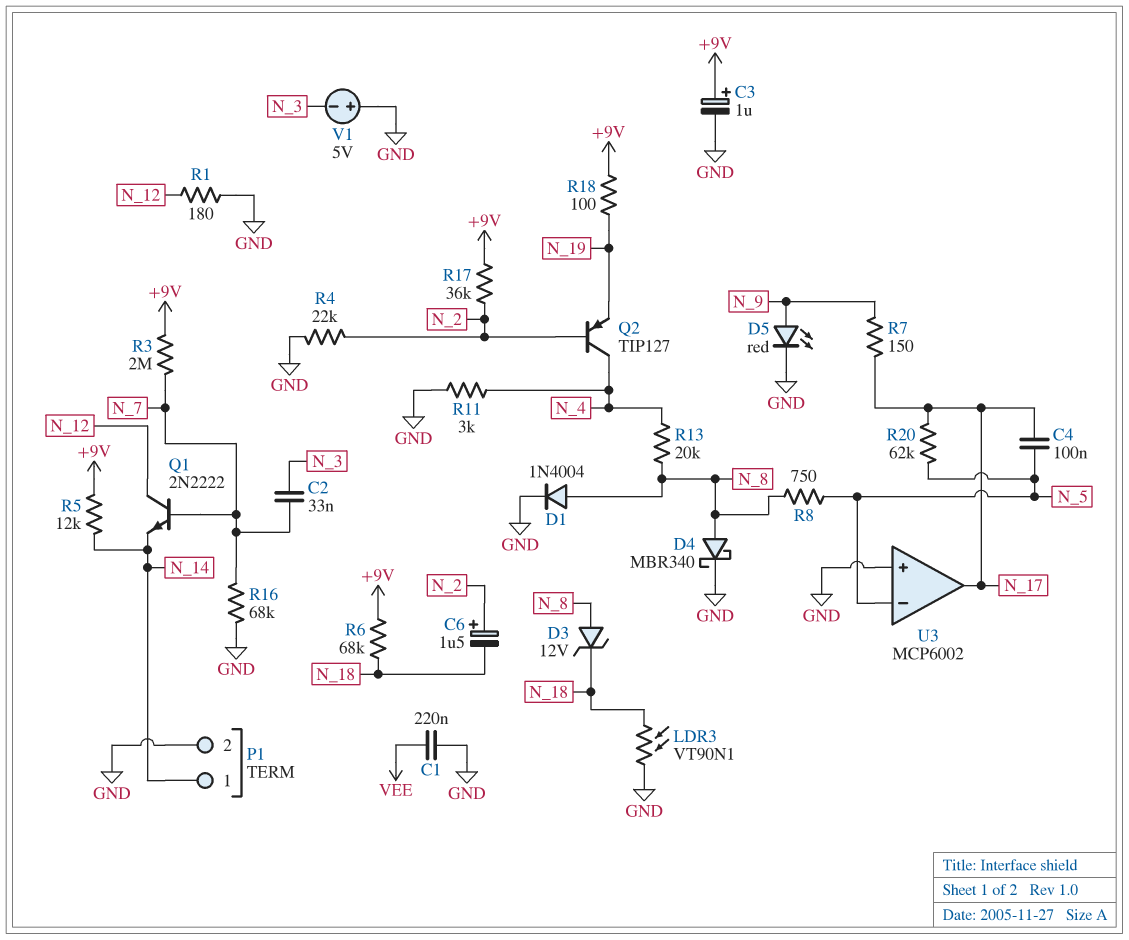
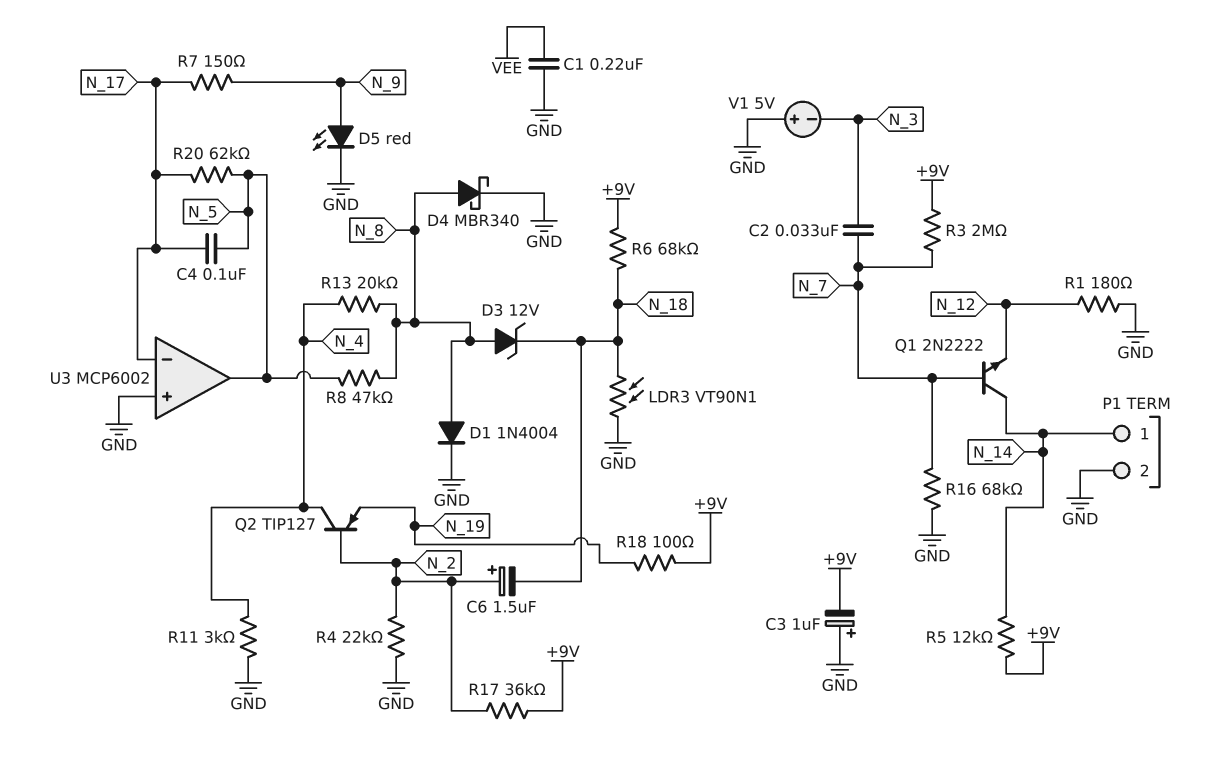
C3: 1uF (plus +9V, minus GND) -> 1uF (plus GND, minus +9V)
Q1: NPN 2N2222 (B N_7, C N_12, E N_14) -> NPN 2N2222 (B N_7, C N_14, E N_12)
R8: 750 (N_5, N_8) -> 47k (N_5, N_8)
U3 pin in-: N_5 -> N_17
U3 pin out: N_17 -> N_5

